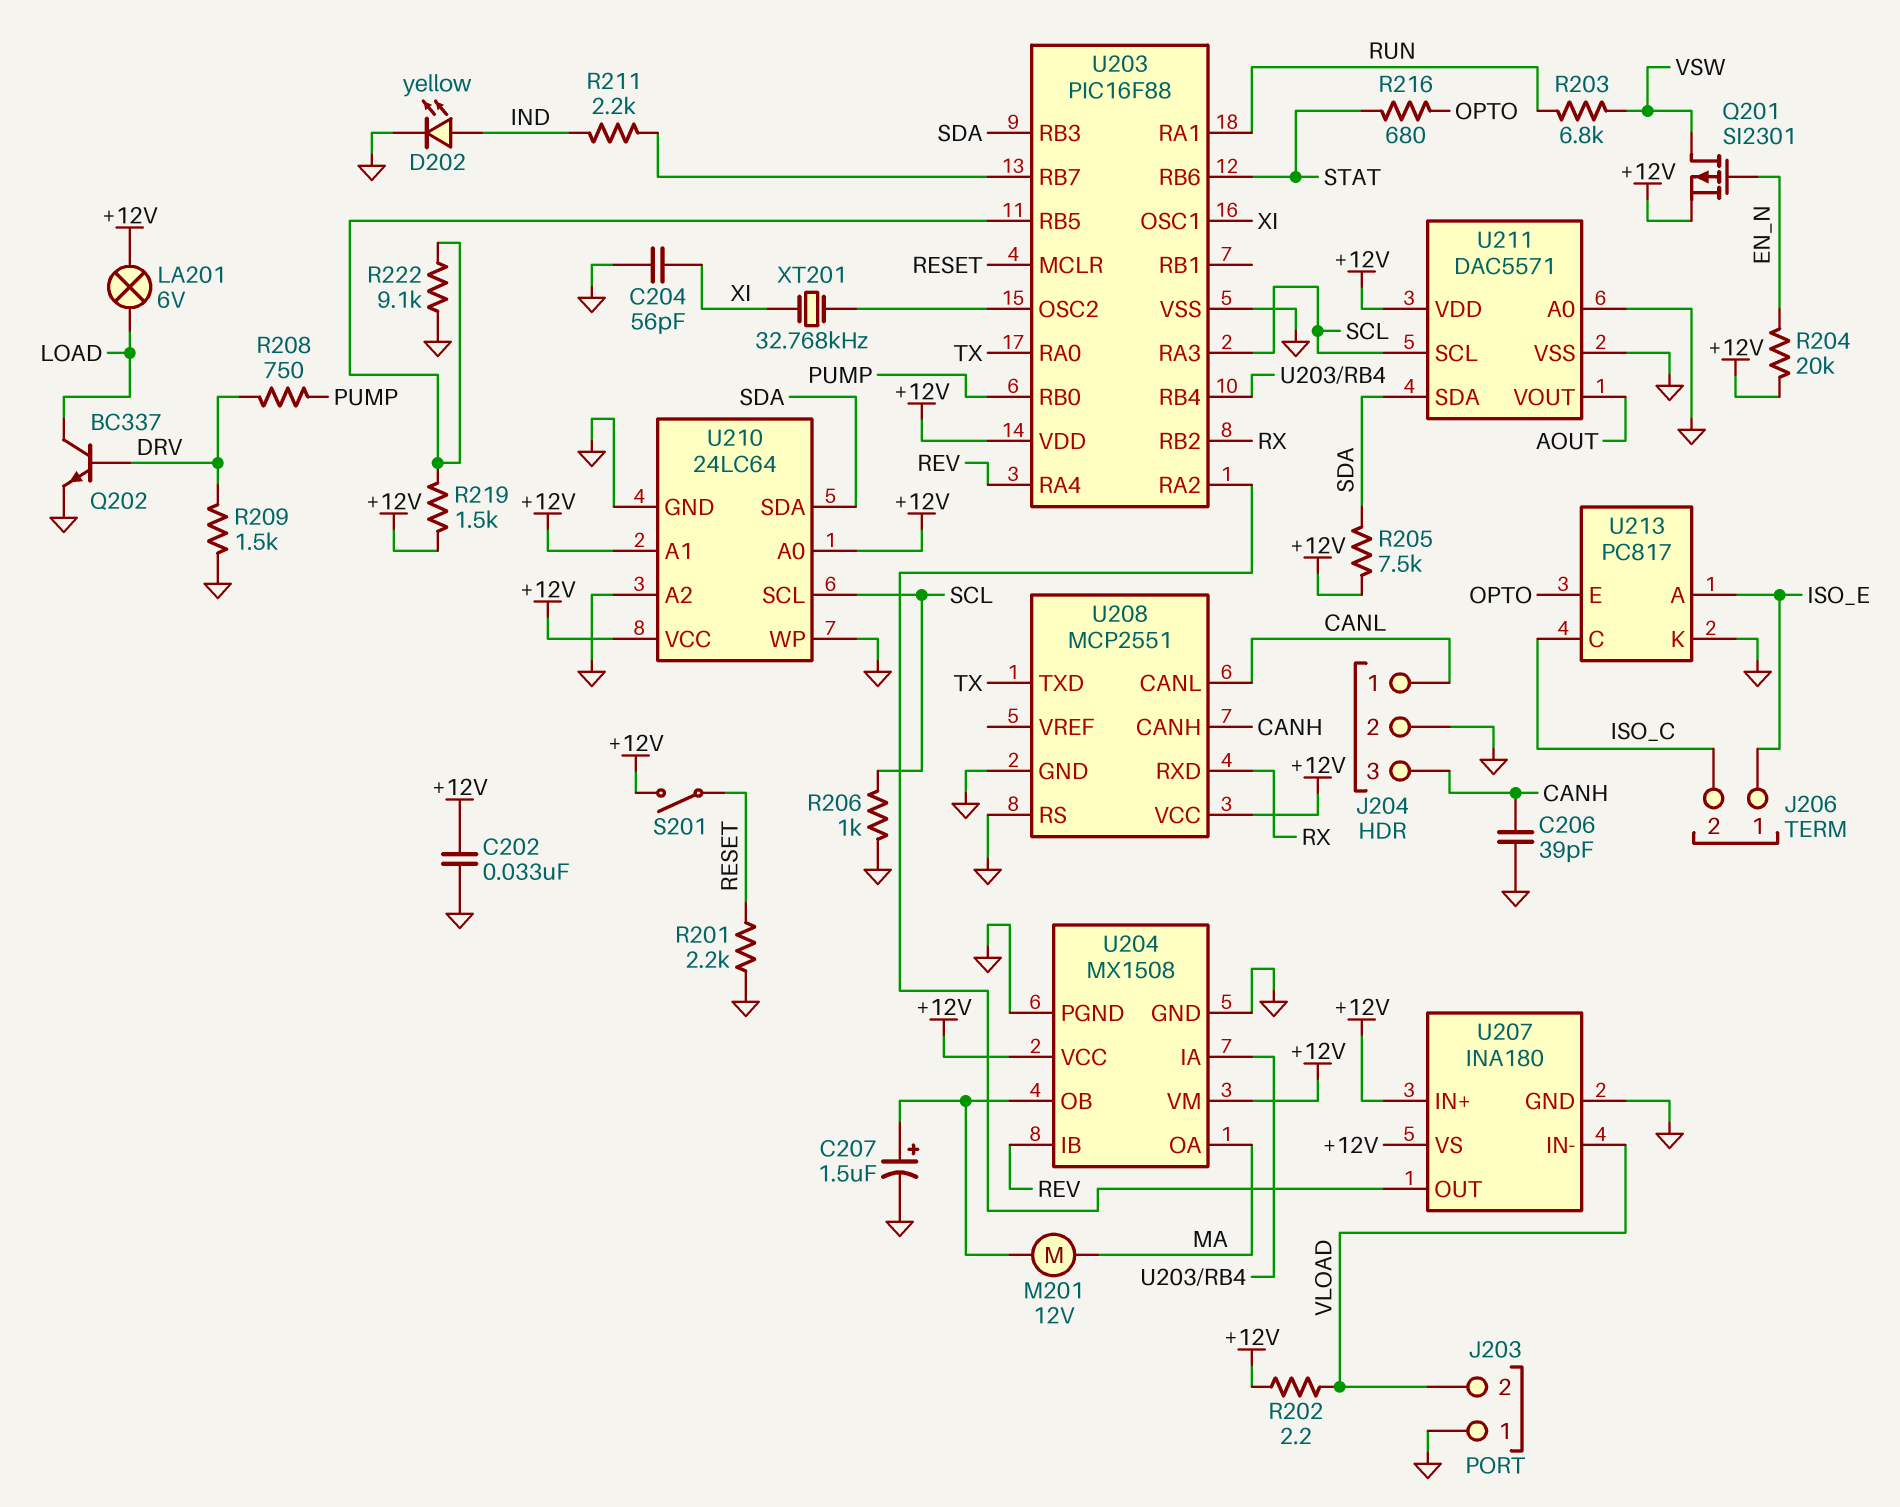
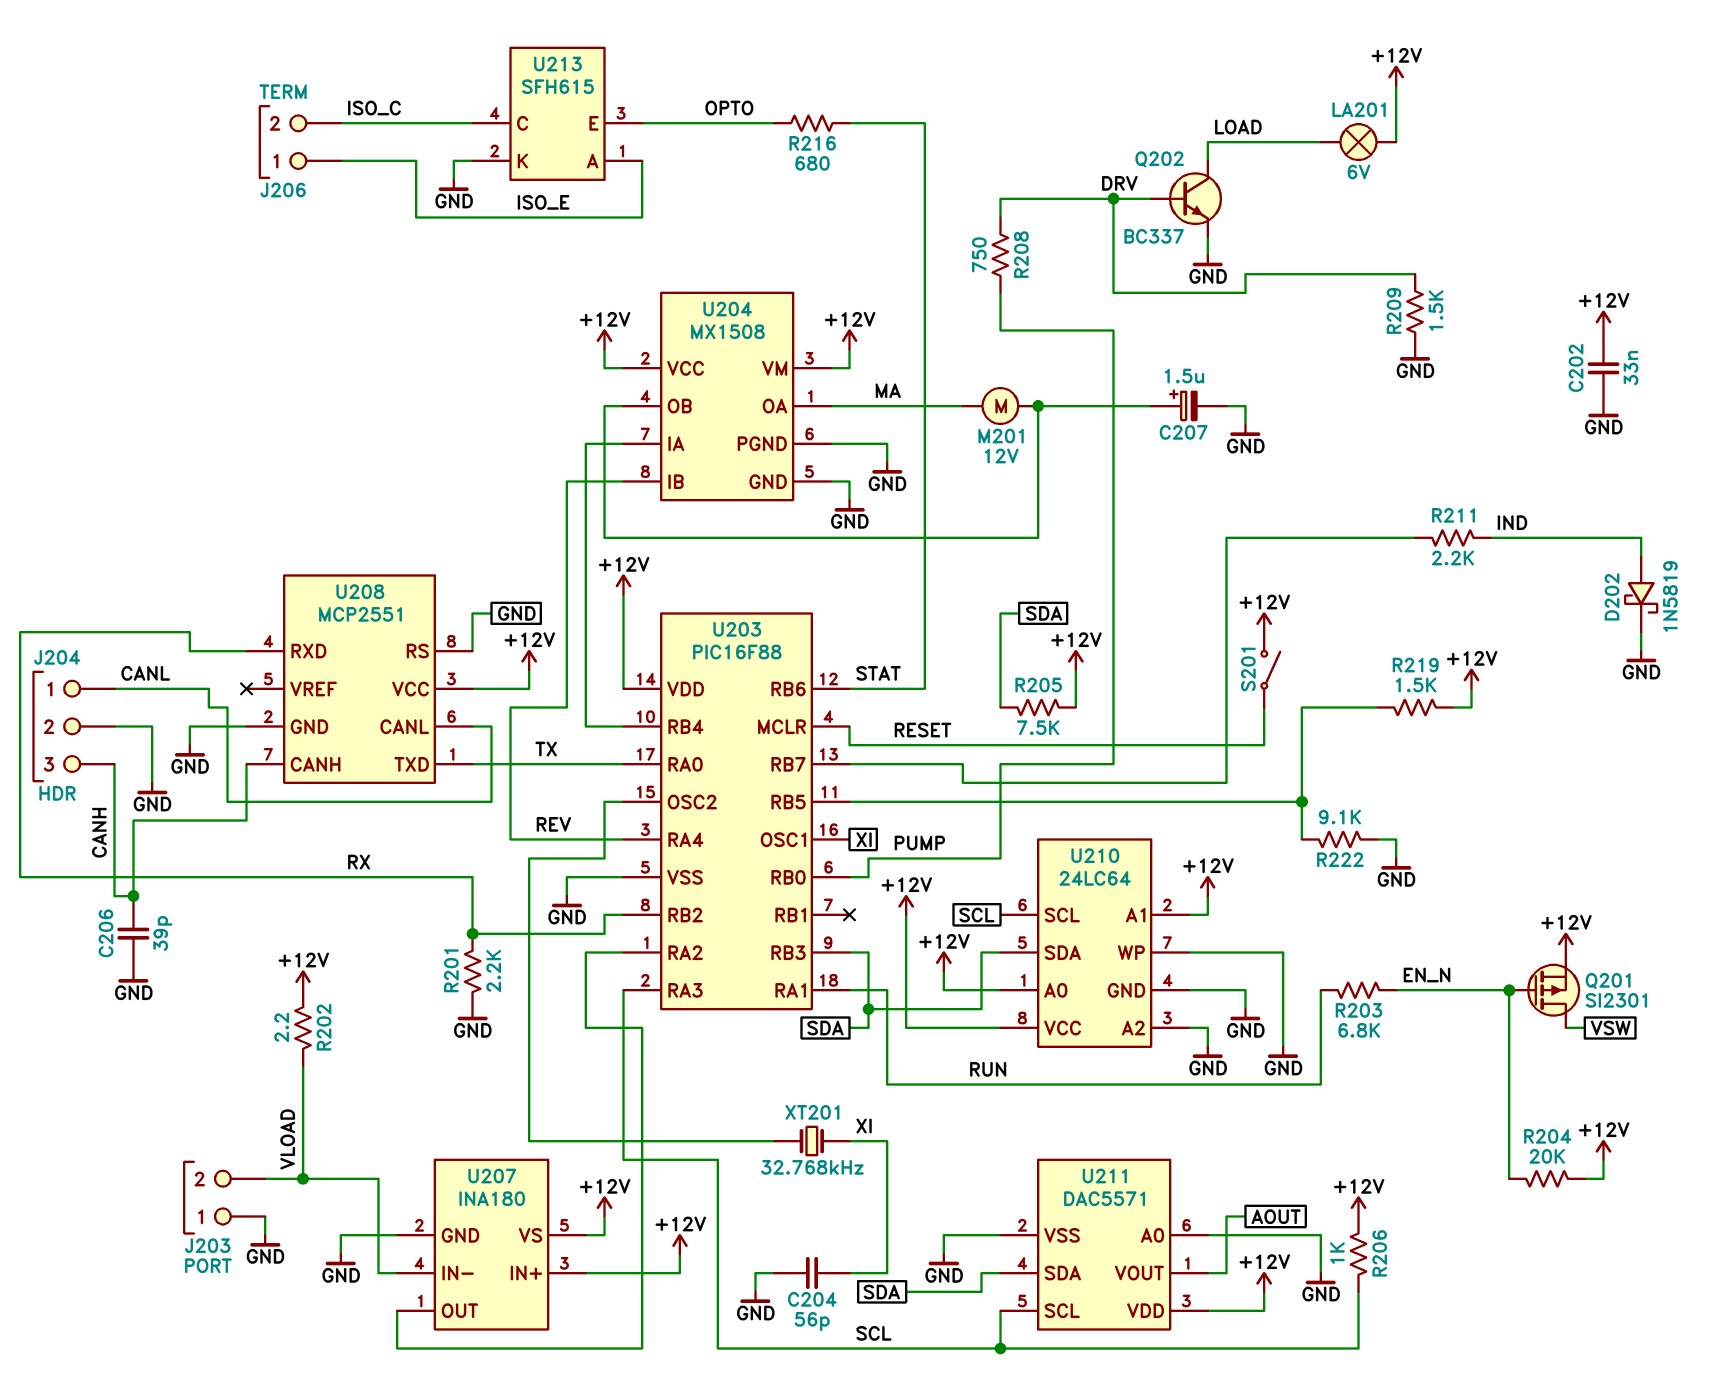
D202: LED yellow (A IND, K GND) -> schottky 1N5819 (A IND, K GND)
R201: 2.2k (GND, RESET) -> 2.2k (GND, RX)
R203: 6.8k (RUN, VSW) -> 6.8k (EN_N, RUN)
R206: 1k (GND, SCL) -> 1k (+12V, SCL)
U213: PC817 -> SFH615

